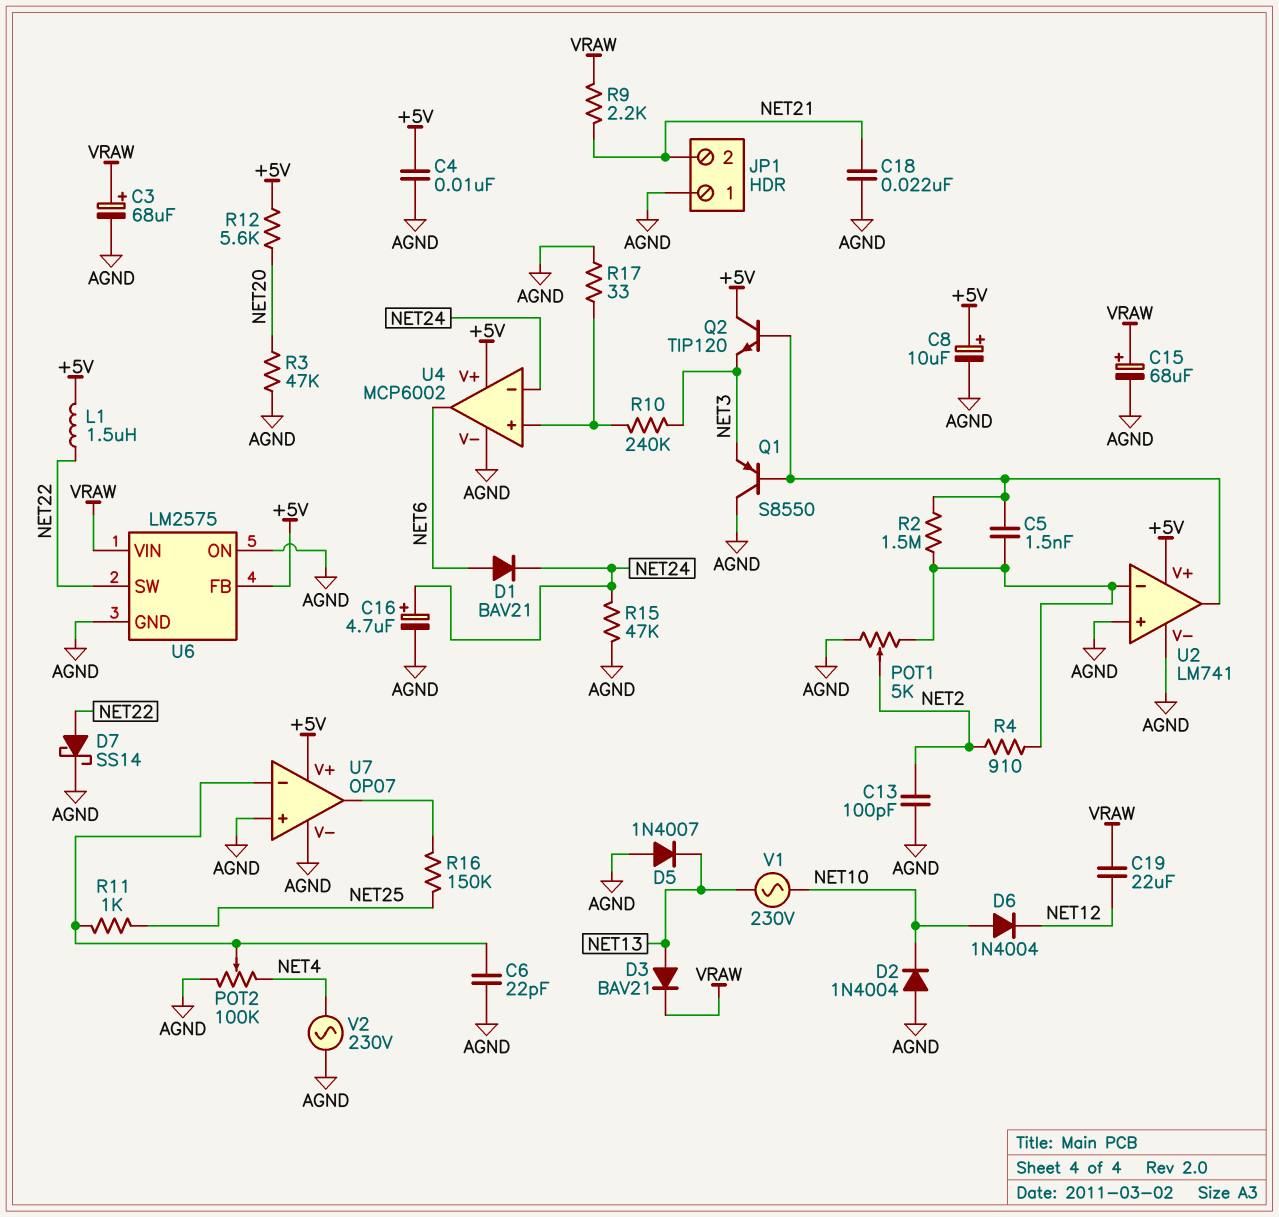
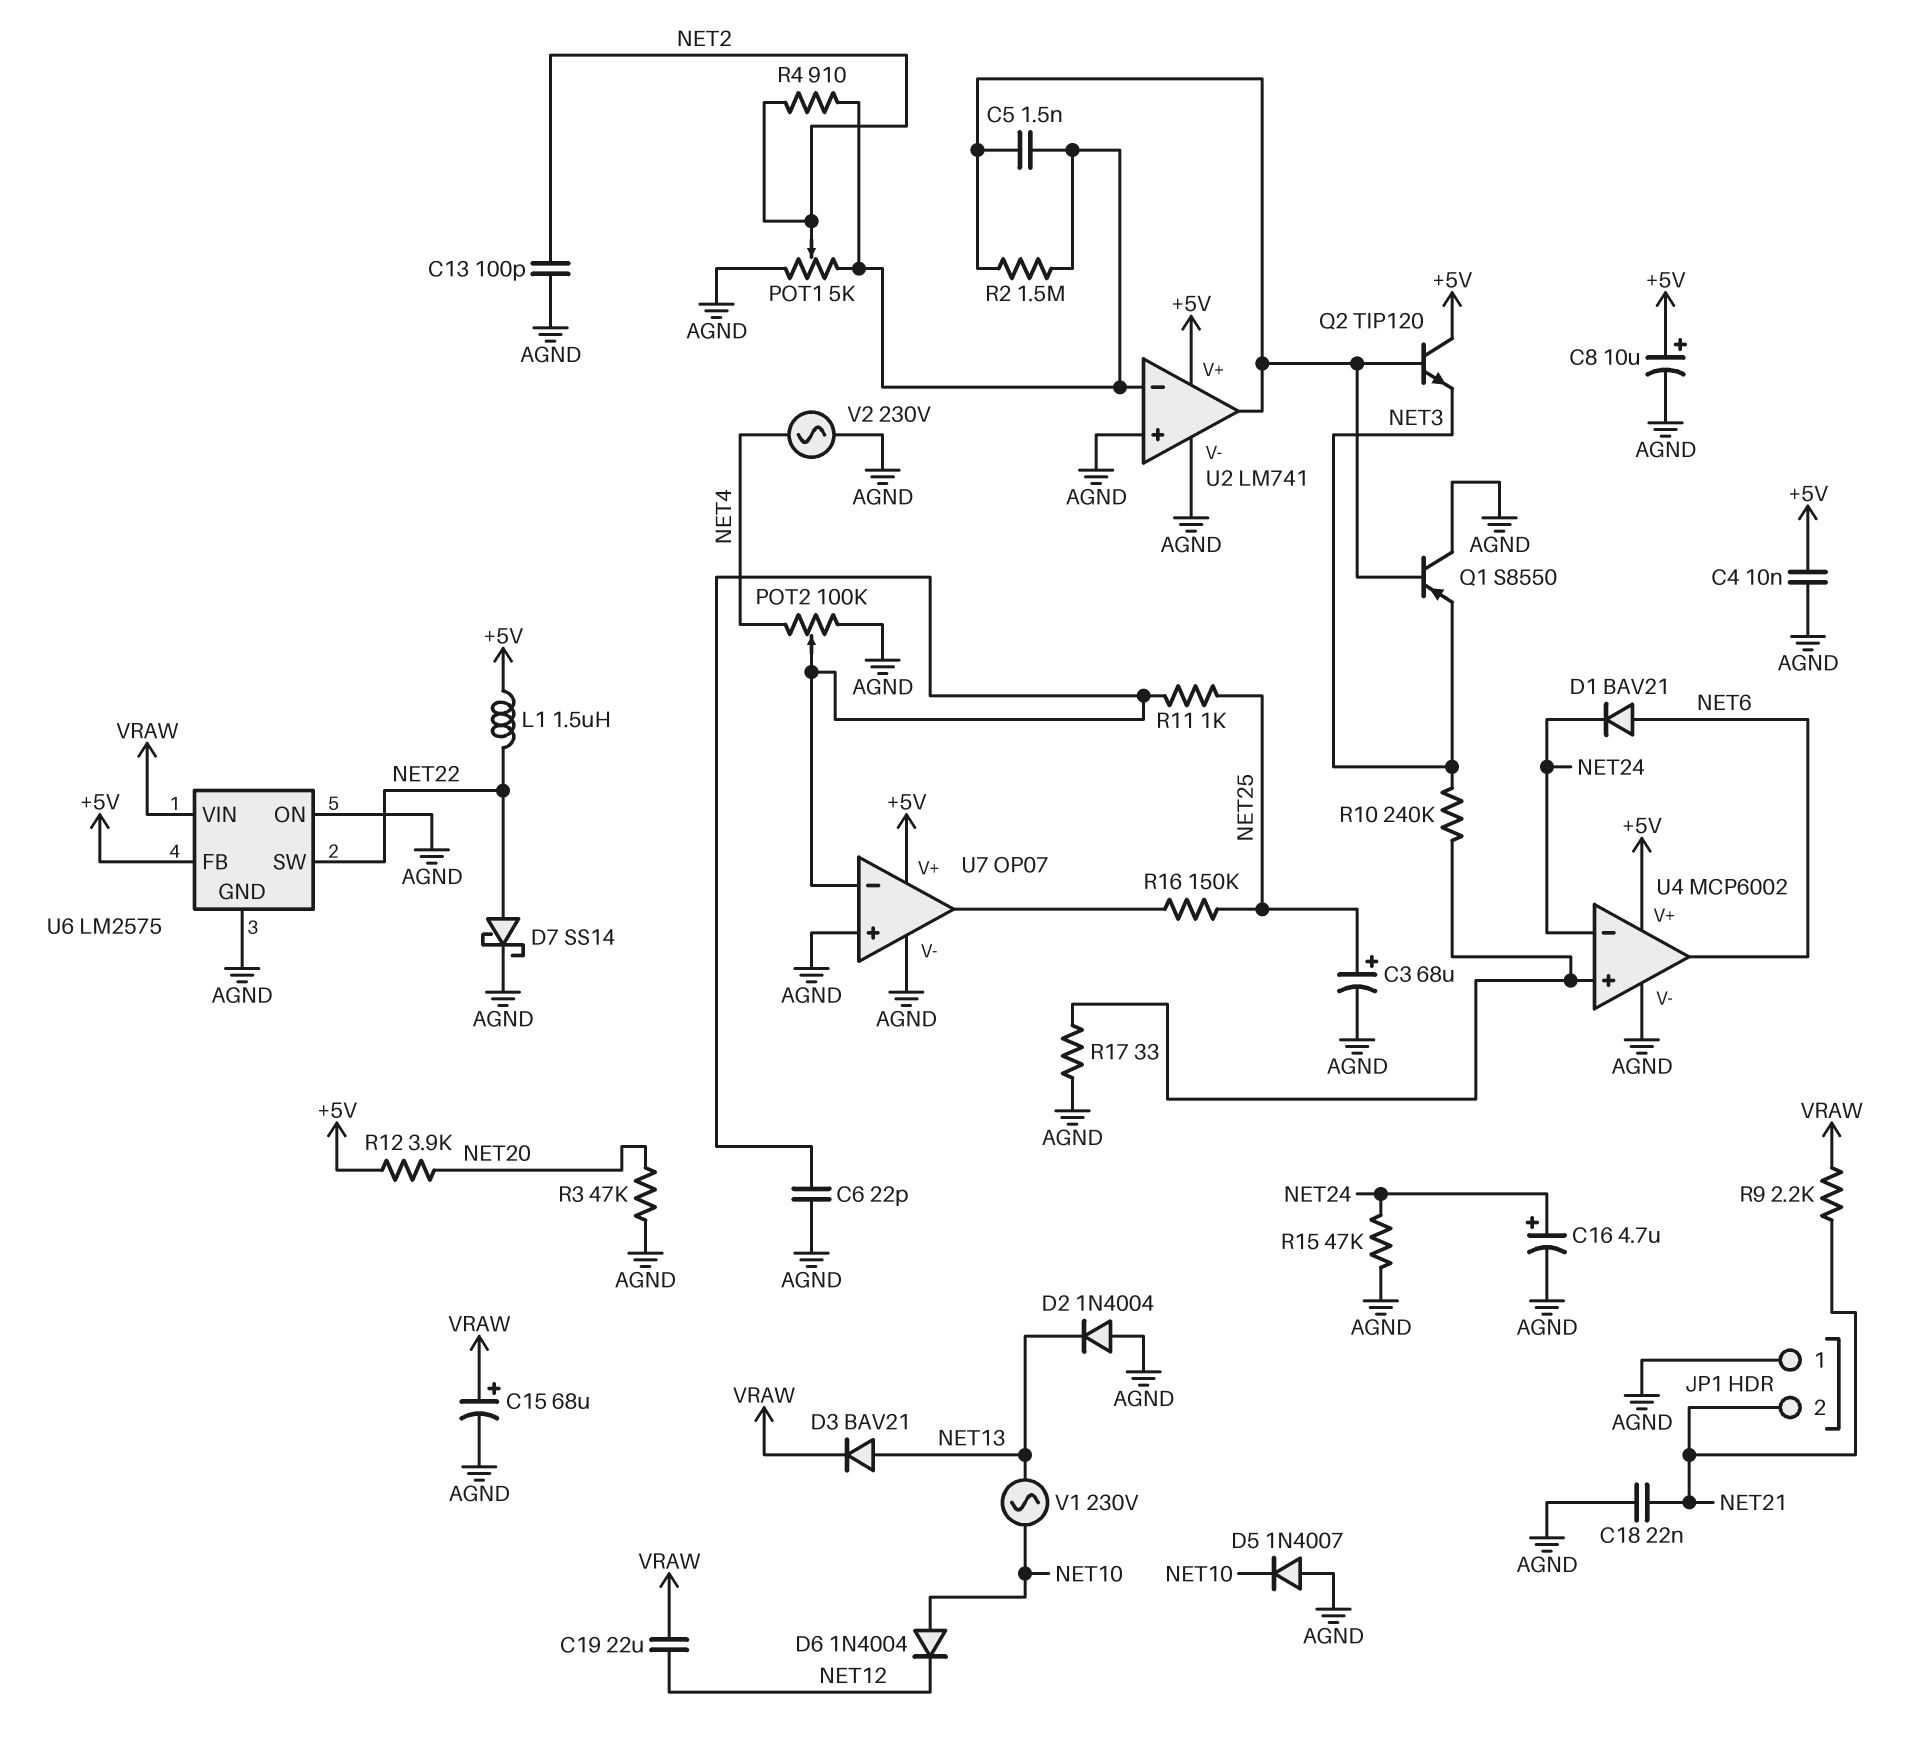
C3: 68uF (plus VRAW, minus AGND) -> 68uF (plus NET25, minus AGND)
D2: diode 1N4004 (A AGND, K NET10) -> diode 1N4004 (A AGND, K NET13)
D5: diode 1N4007 (A AGND, K NET13) -> diode 1N4007 (A AGND, K NET10)
R12: 5.6k (+5V, NET20) -> 3.9k (+5V, NET20)

